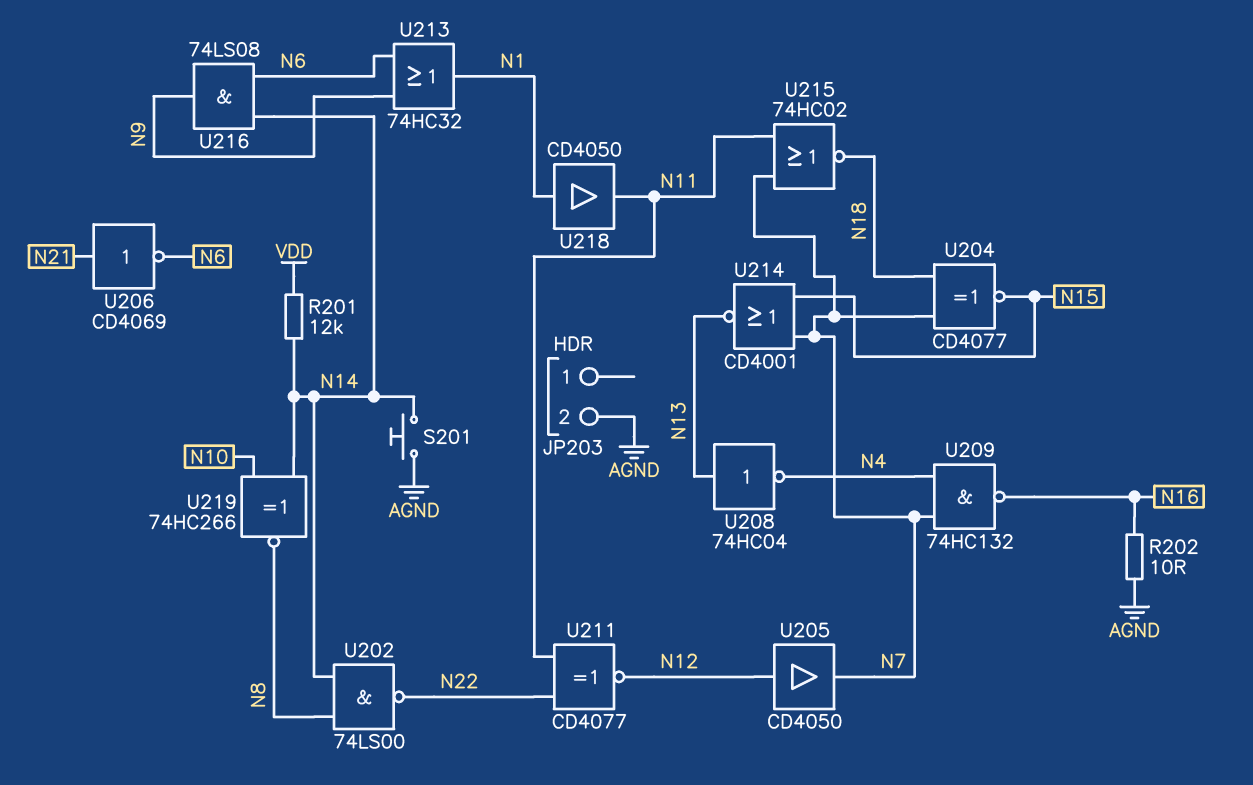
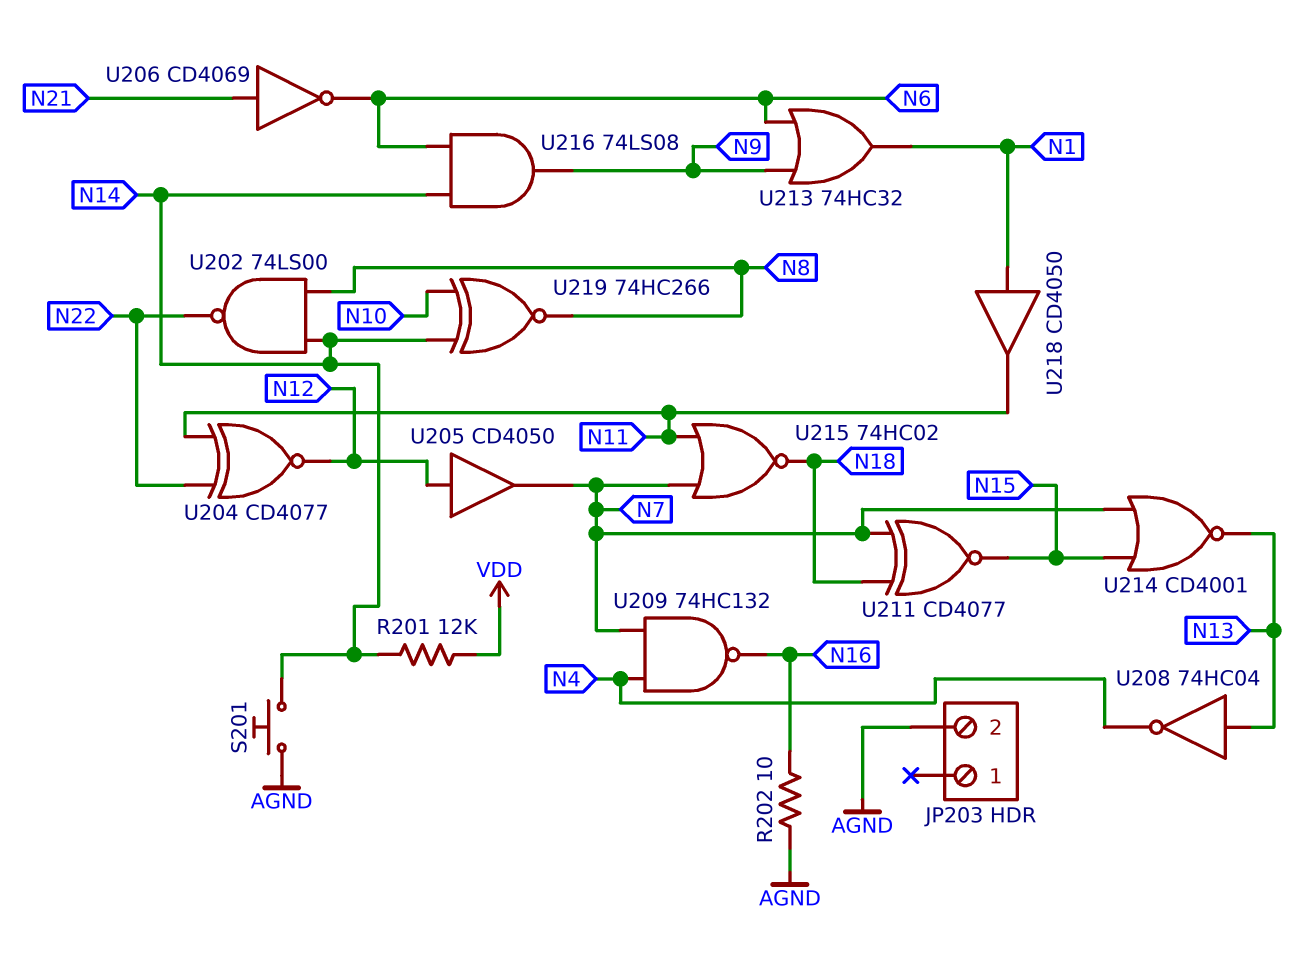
U204: XNOR CD4077 (in N7, in N18, out N15) -> XNOR CD4077 (in N11, in N22, out N12)
U211: XNOR CD4077 (in N11, in N22, out N12) -> XNOR CD4077 (in N7, in N18, out N15)

